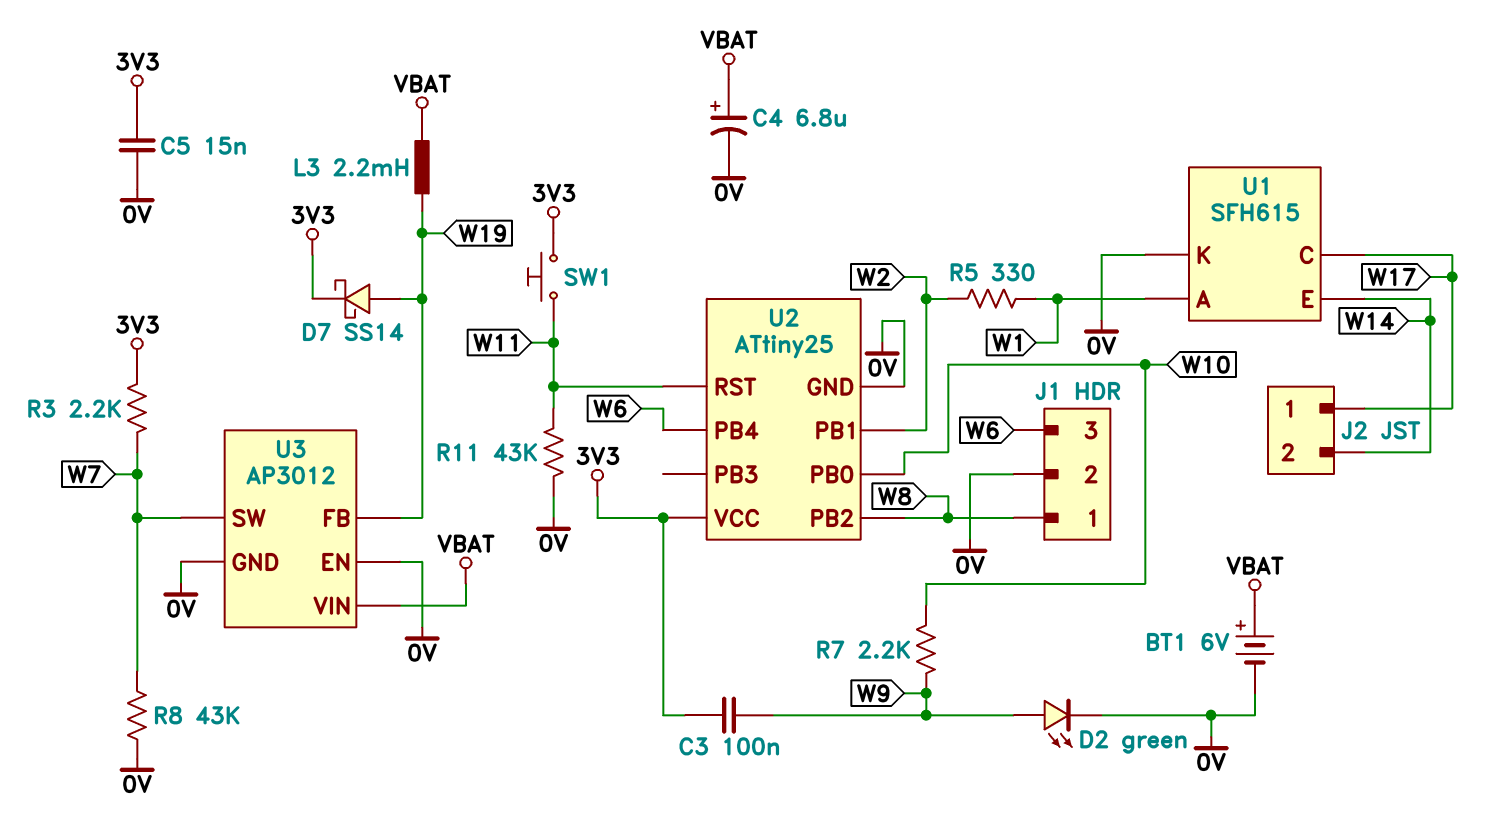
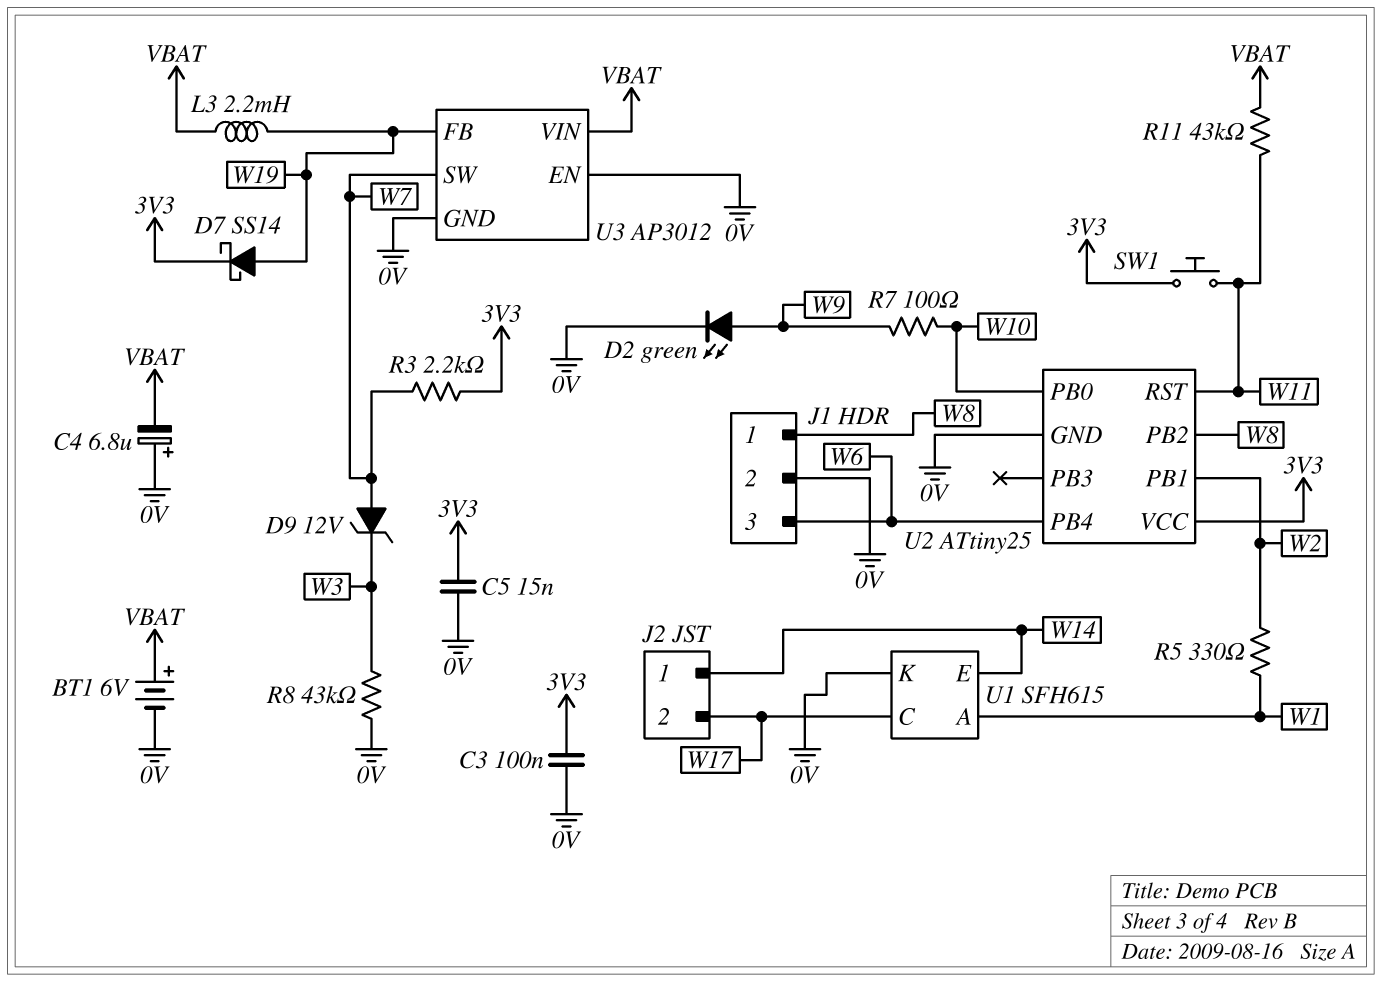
C3: 100nF (3V3, W9) -> 100nF (0V, 3V3)
C4: 6.8uF (plus VBAT, minus 0V) -> 6.8uF (plus 0V, minus VBAT)
D9: none -> zener 12V (A W7, K W3)
J2 pin 1: W17 -> W14
J2 pin 2: W14 -> W17
R7: 2.2k (W9, W10) -> 100 (W9, W10)
R8: 43k (0V, W7) -> 43k (0V, W3)
R11: 43k (0V, W11) -> 43k (VBAT, W11)

